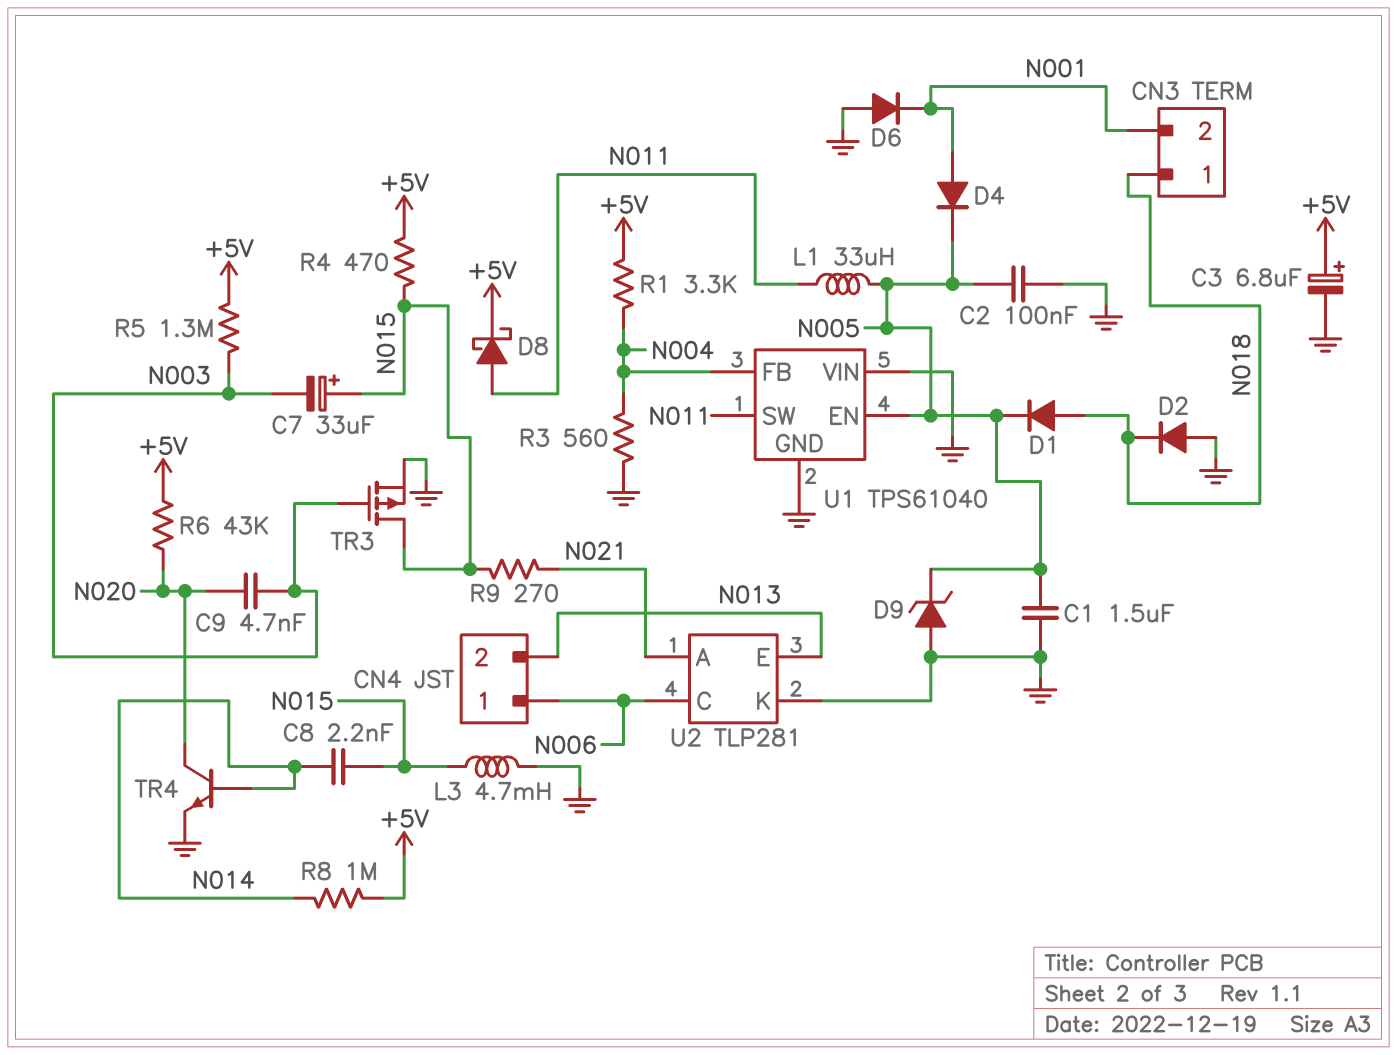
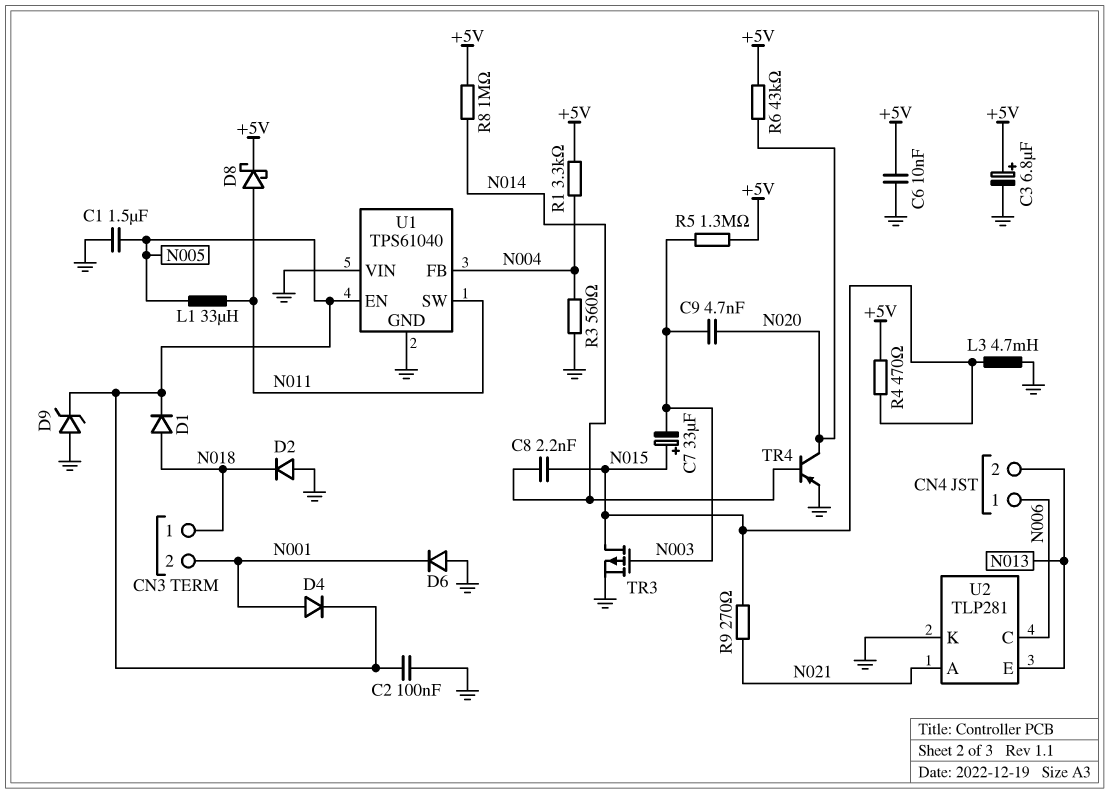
C6: none -> 10nF (+5V, GND)
TR4: NPN (B N014, C N020, E GND) -> PNP (B N014, C N020, E GND)

